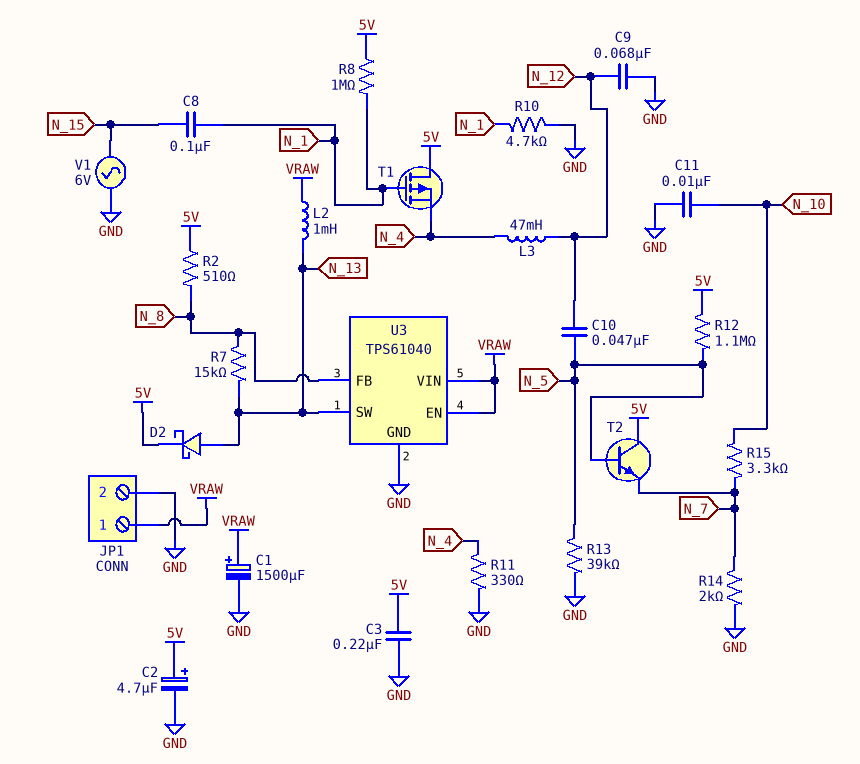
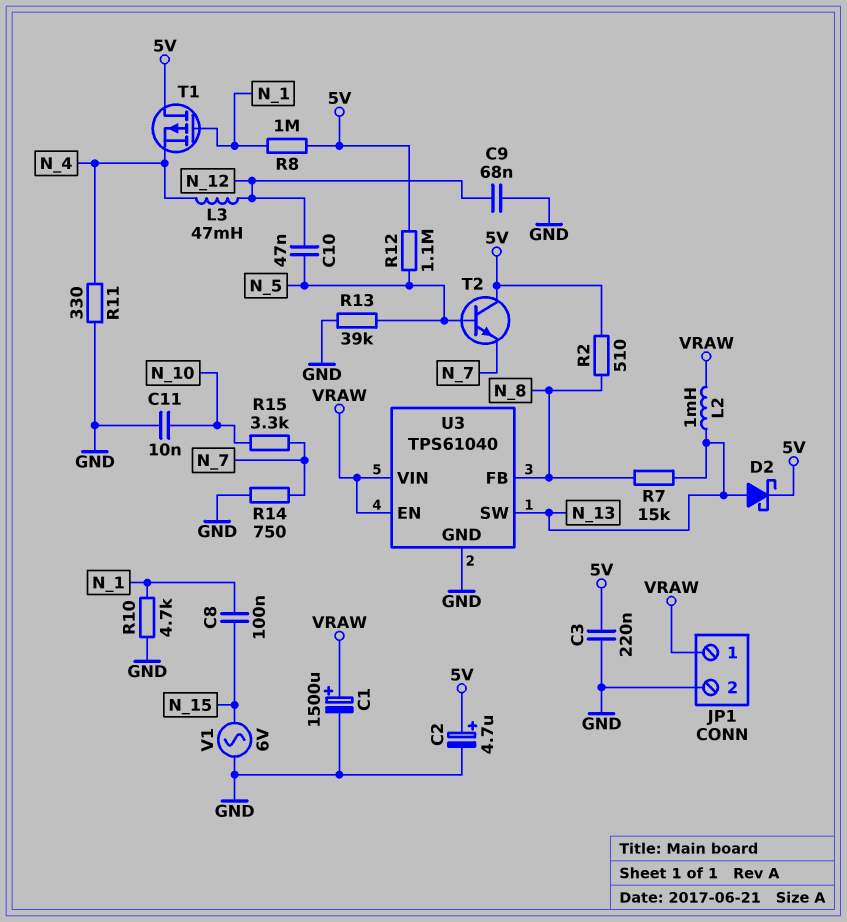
R14: 2k (GND, N_7) -> 750 (GND, N_7)

